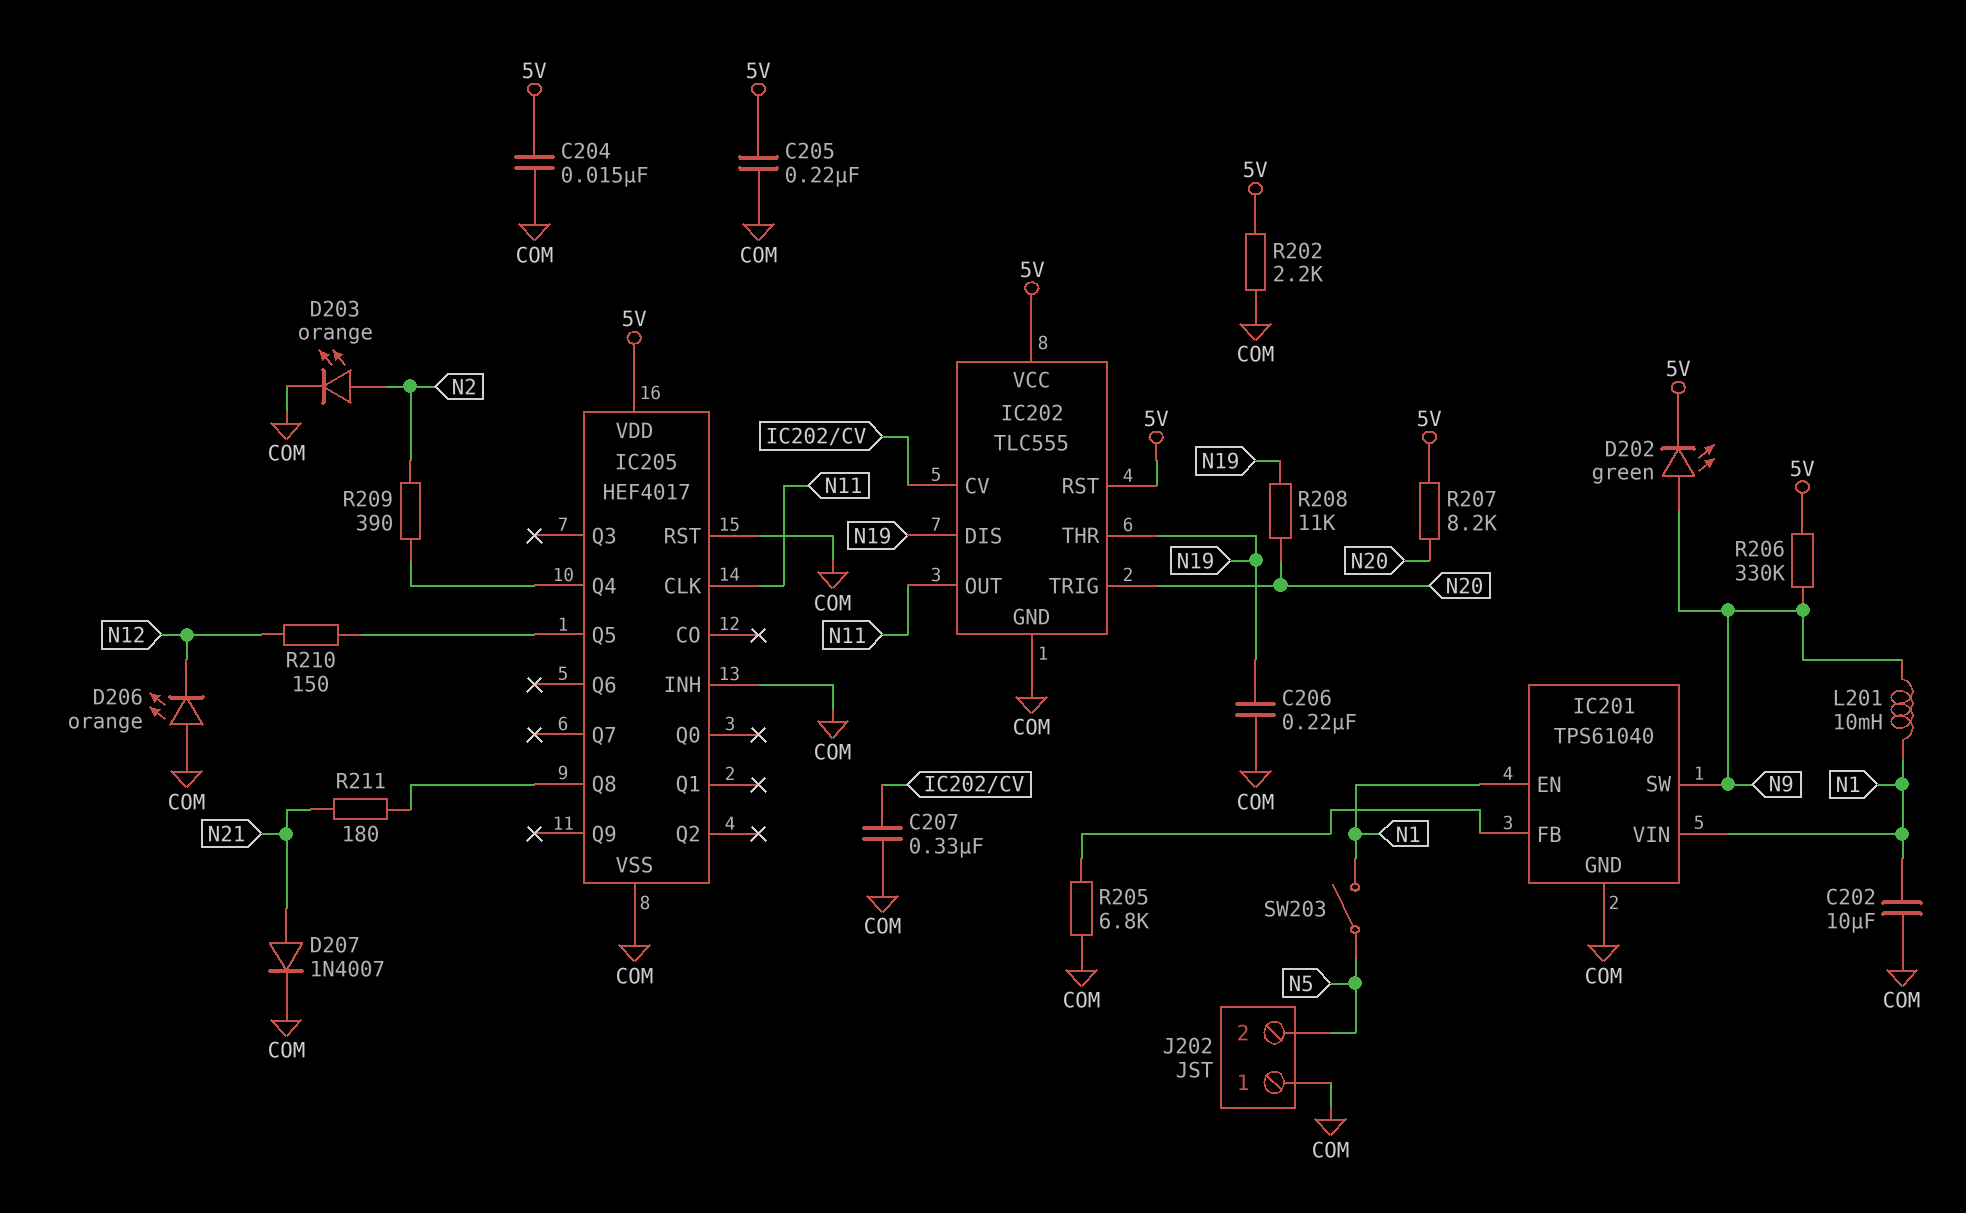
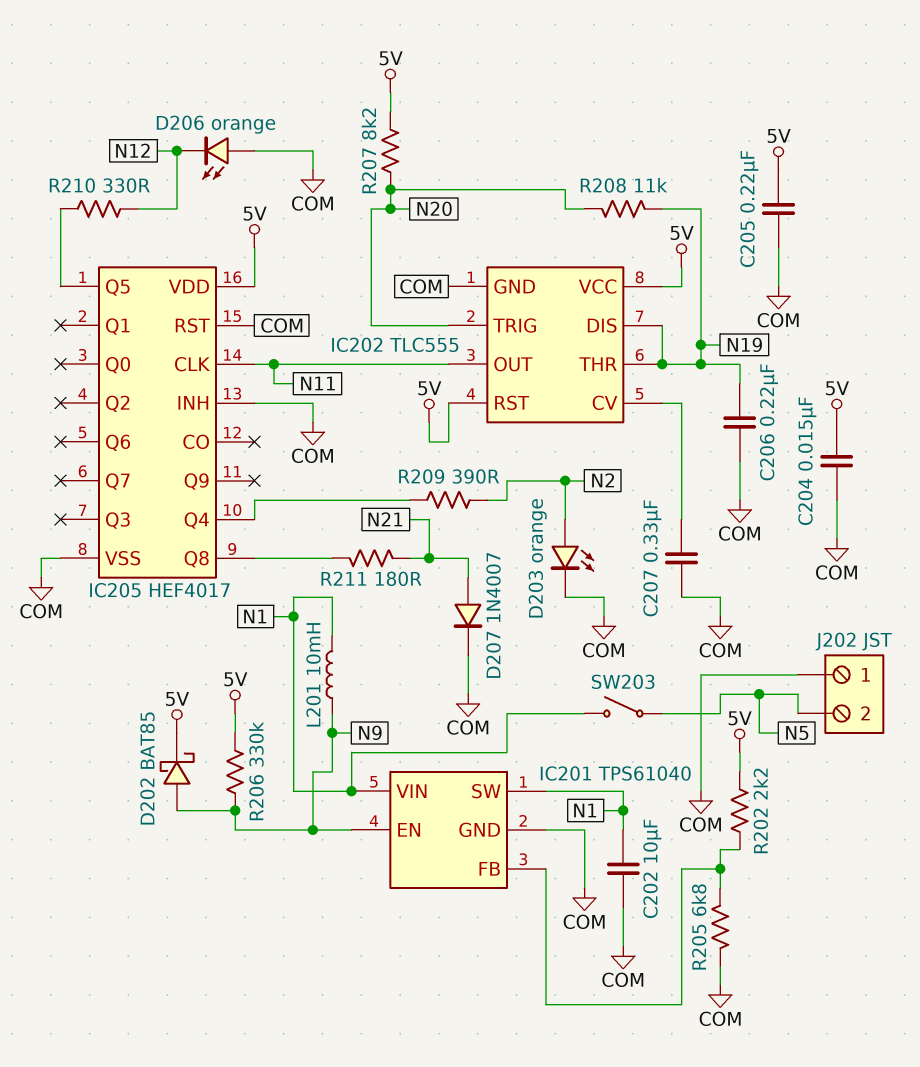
D202: LED green (A N9, K 5V) -> schottky BAT85 (A N9, K 5V)
IC201 pin EN: N1 -> N9
IC201 pin SW: N9 -> N1
R202: 2.2k (5V, COM) -> 2.2k (5V, IC201/FB)
R210: 150 (IC205/Q5, N12) -> 330 (IC205/Q5, N12)

